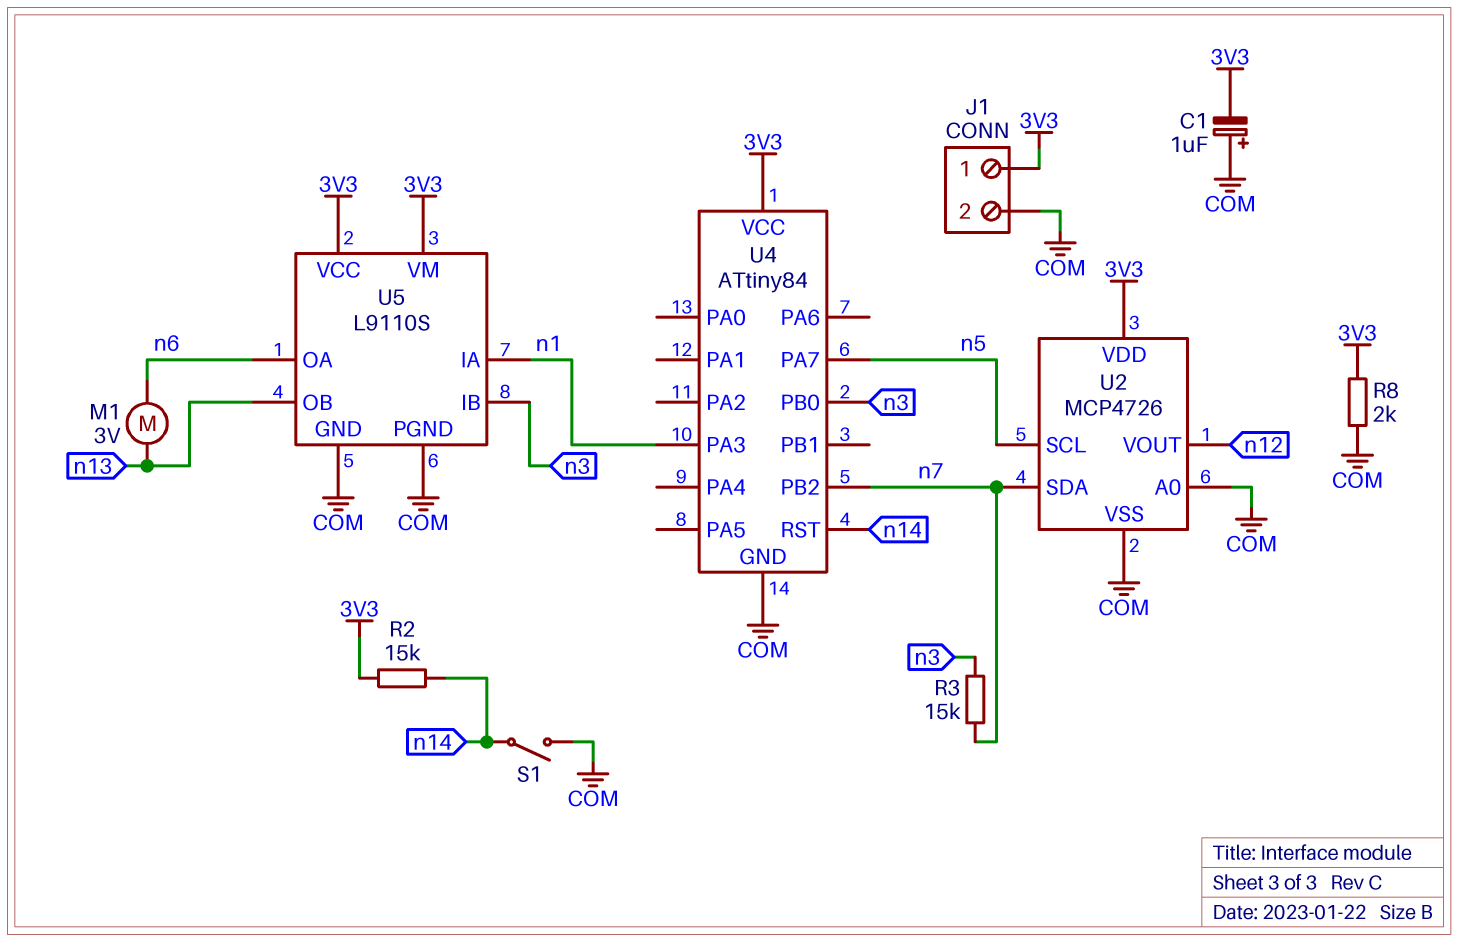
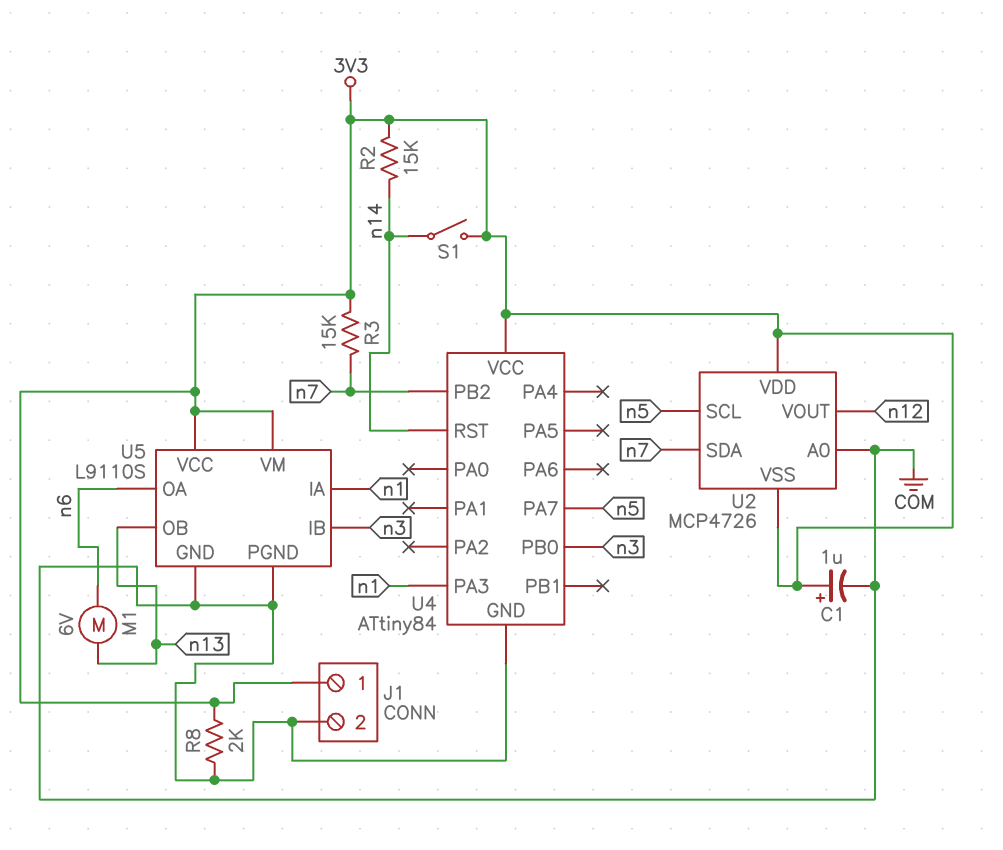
C1: 1uF (plus COM, minus 3V3) -> 1uF (plus 3V3, minus COM)
M1: motor 3V (n6, n13) -> motor 6V (n6, n13)
R3: 15k (n3, n7) -> 15k (3V3, n7)
S1: switch (COM, n14) -> switch (3V3, n14)
U2 pin VSS: COM -> 3V3

